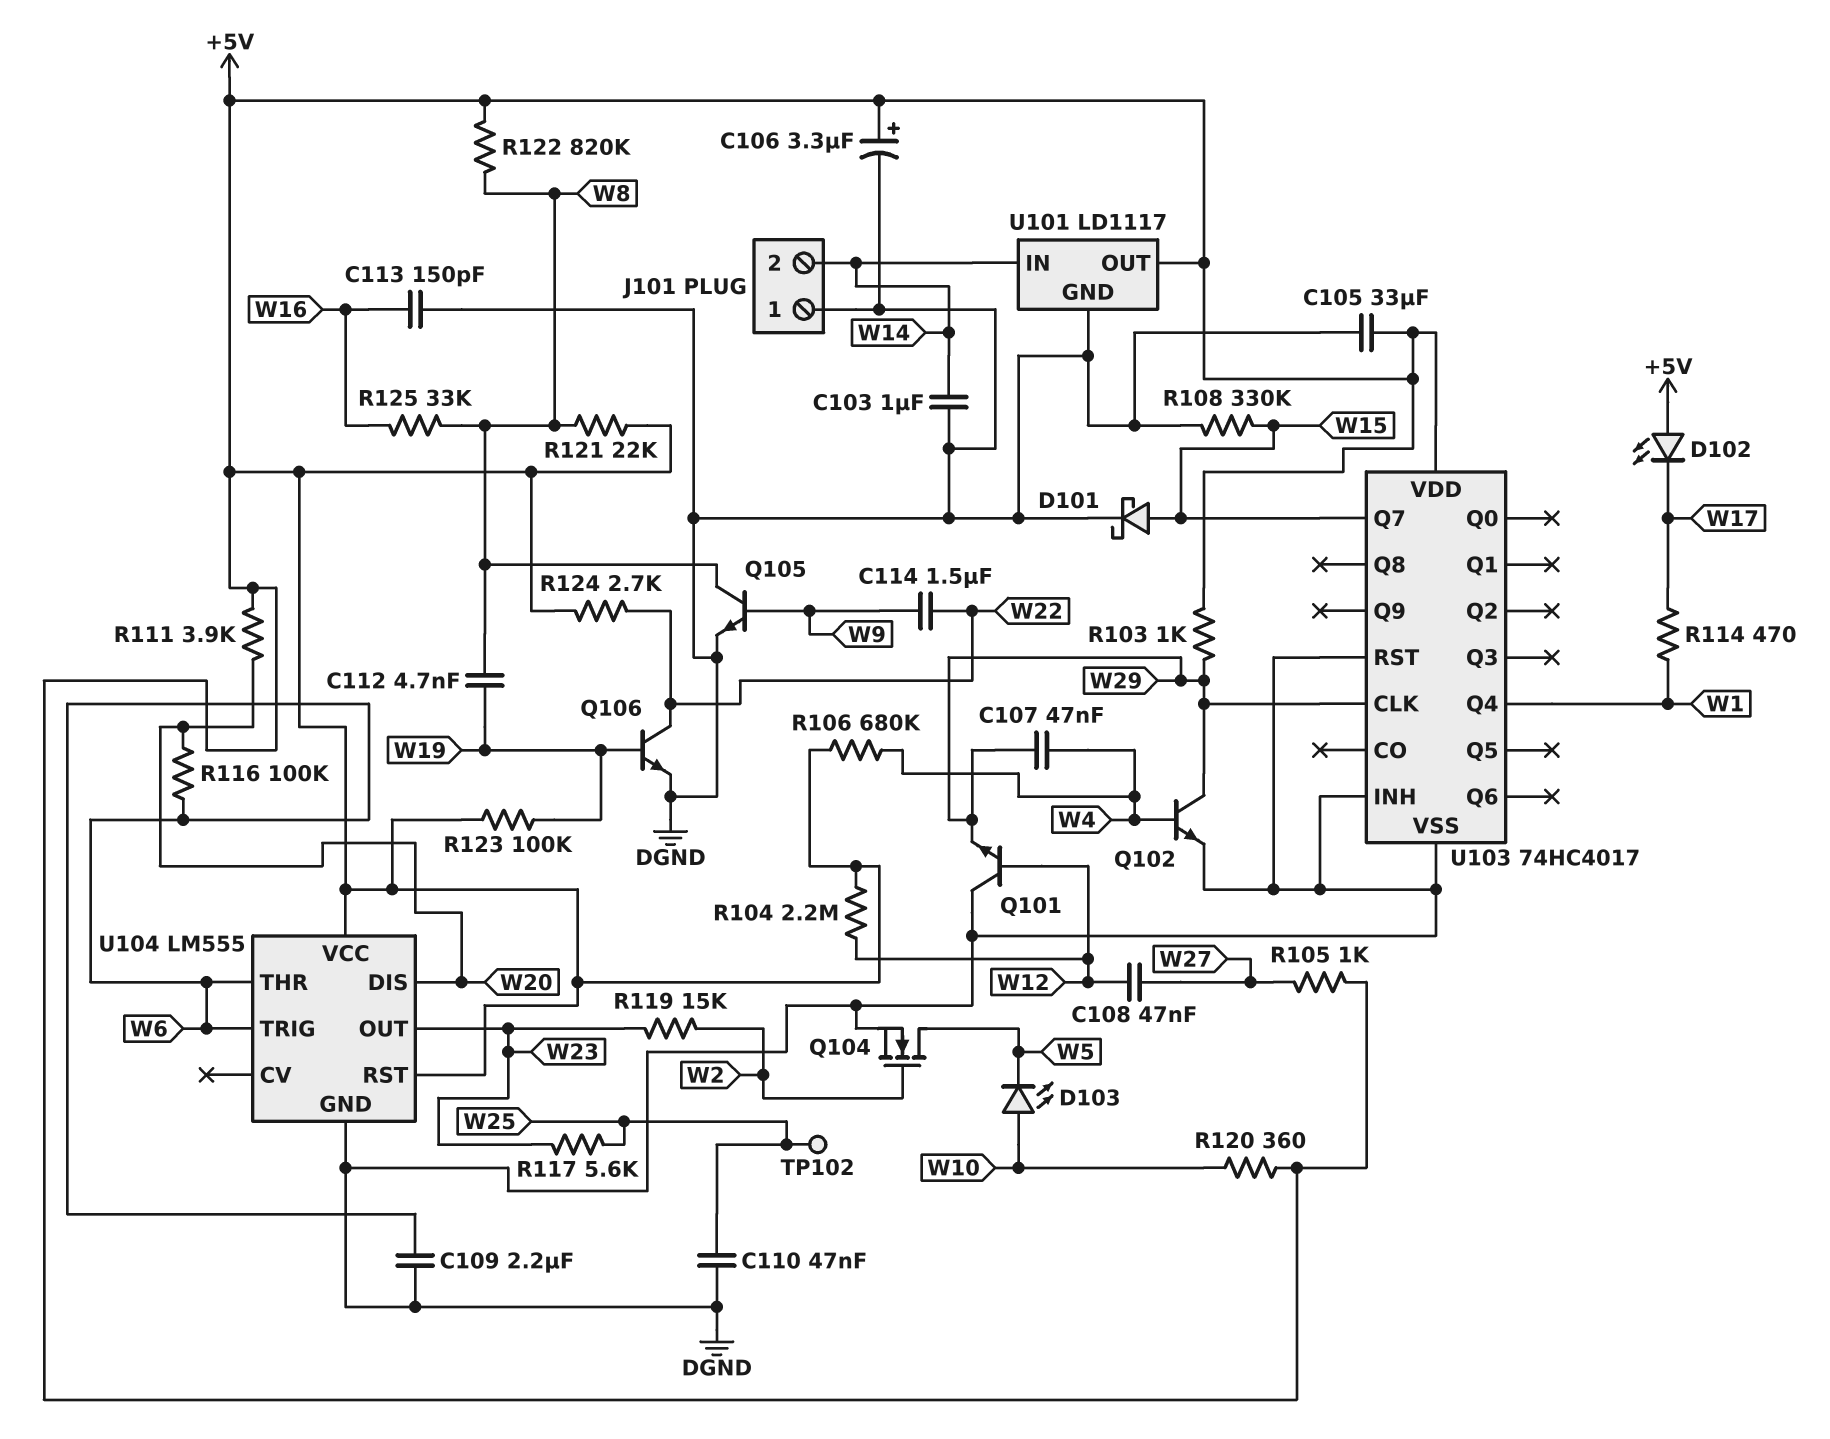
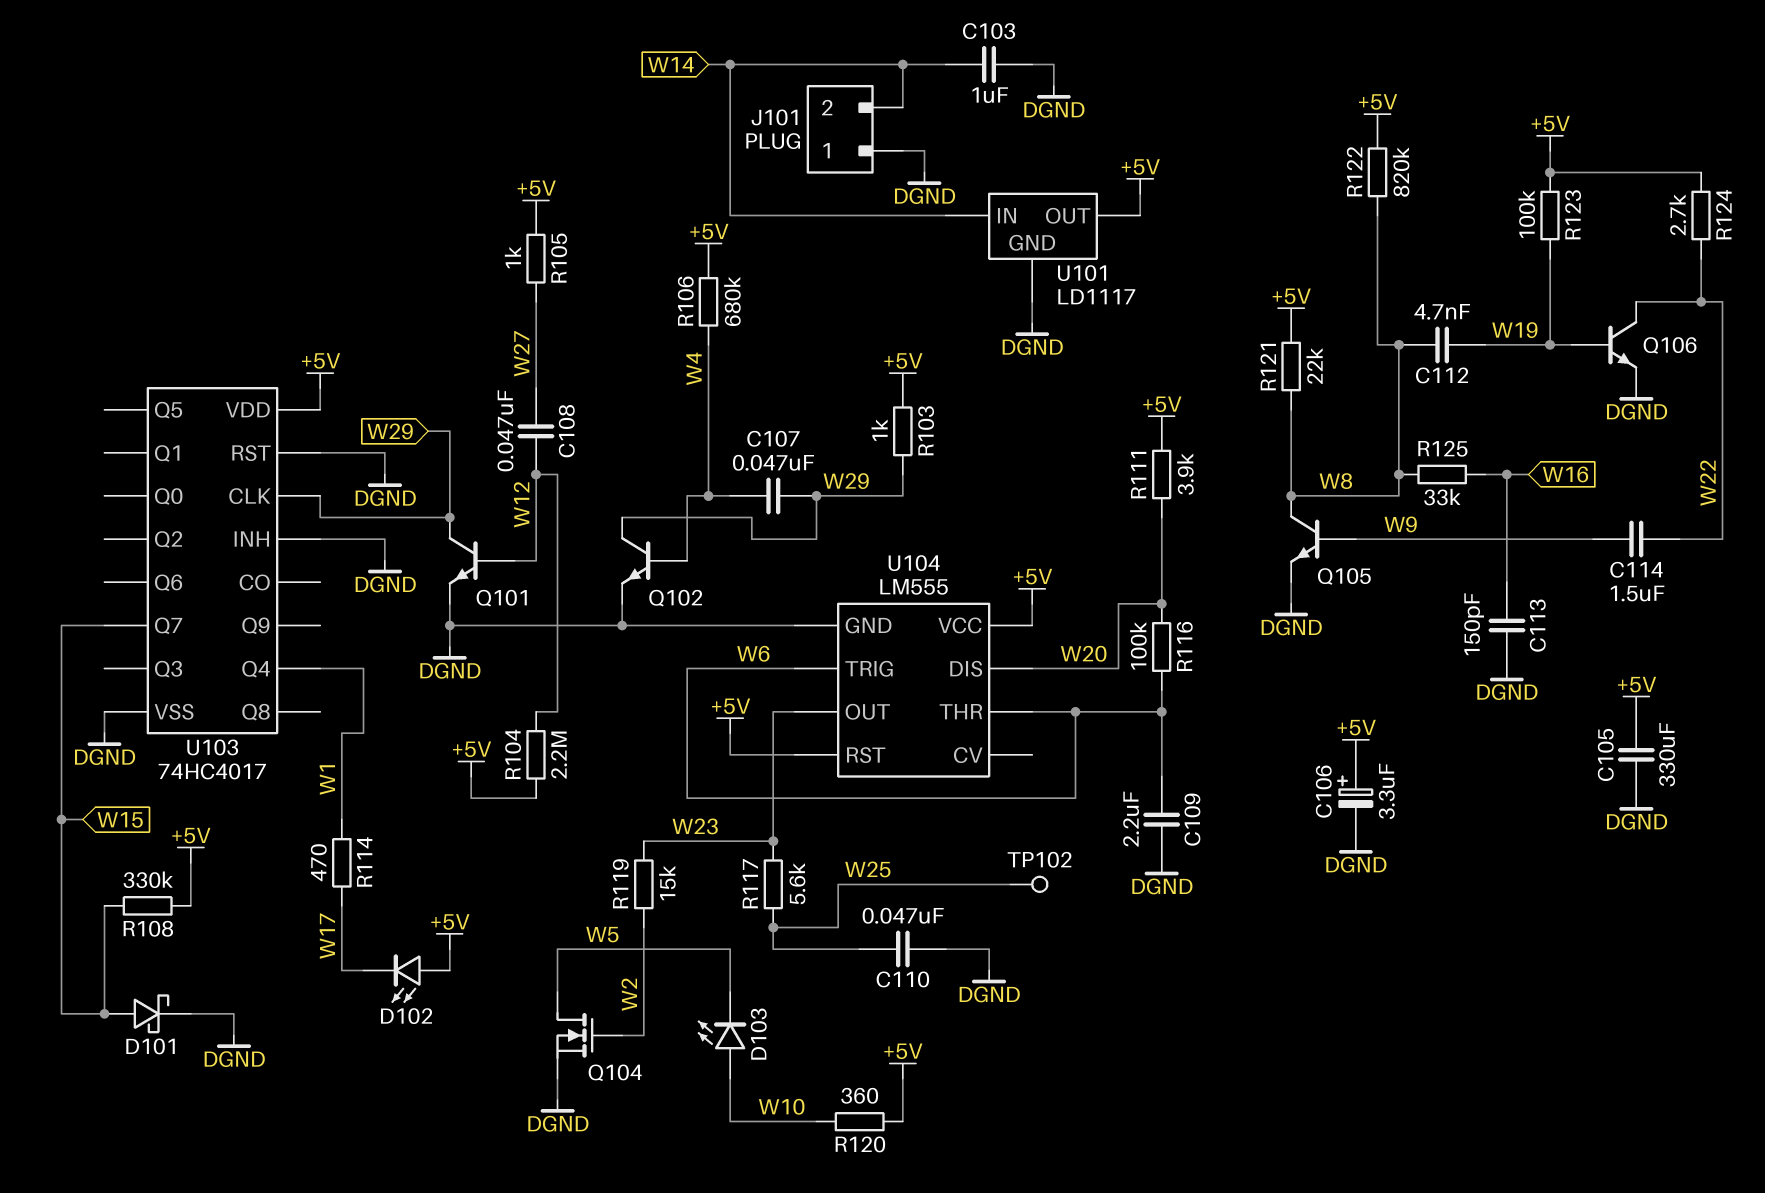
C105: 33uF (+5V, DGND) -> 330uF (+5V, DGND)
Q101: NPN (B W12, C DGND, E W29) -> NPN (B W12, C W29, E DGND)
R108: 330k (DGND, W15) -> 330k (+5V, W15)

